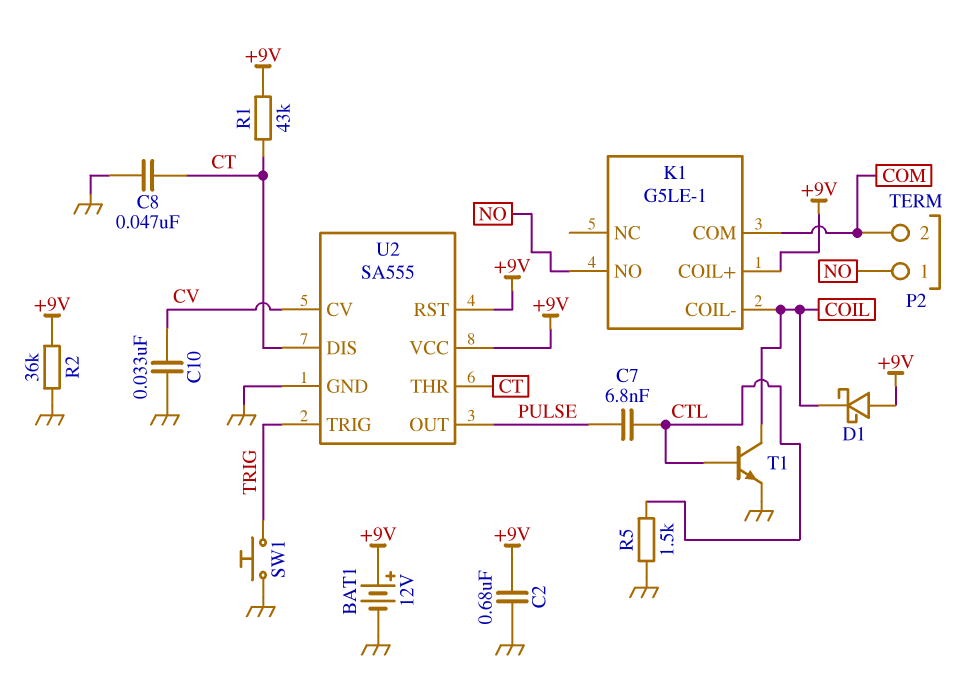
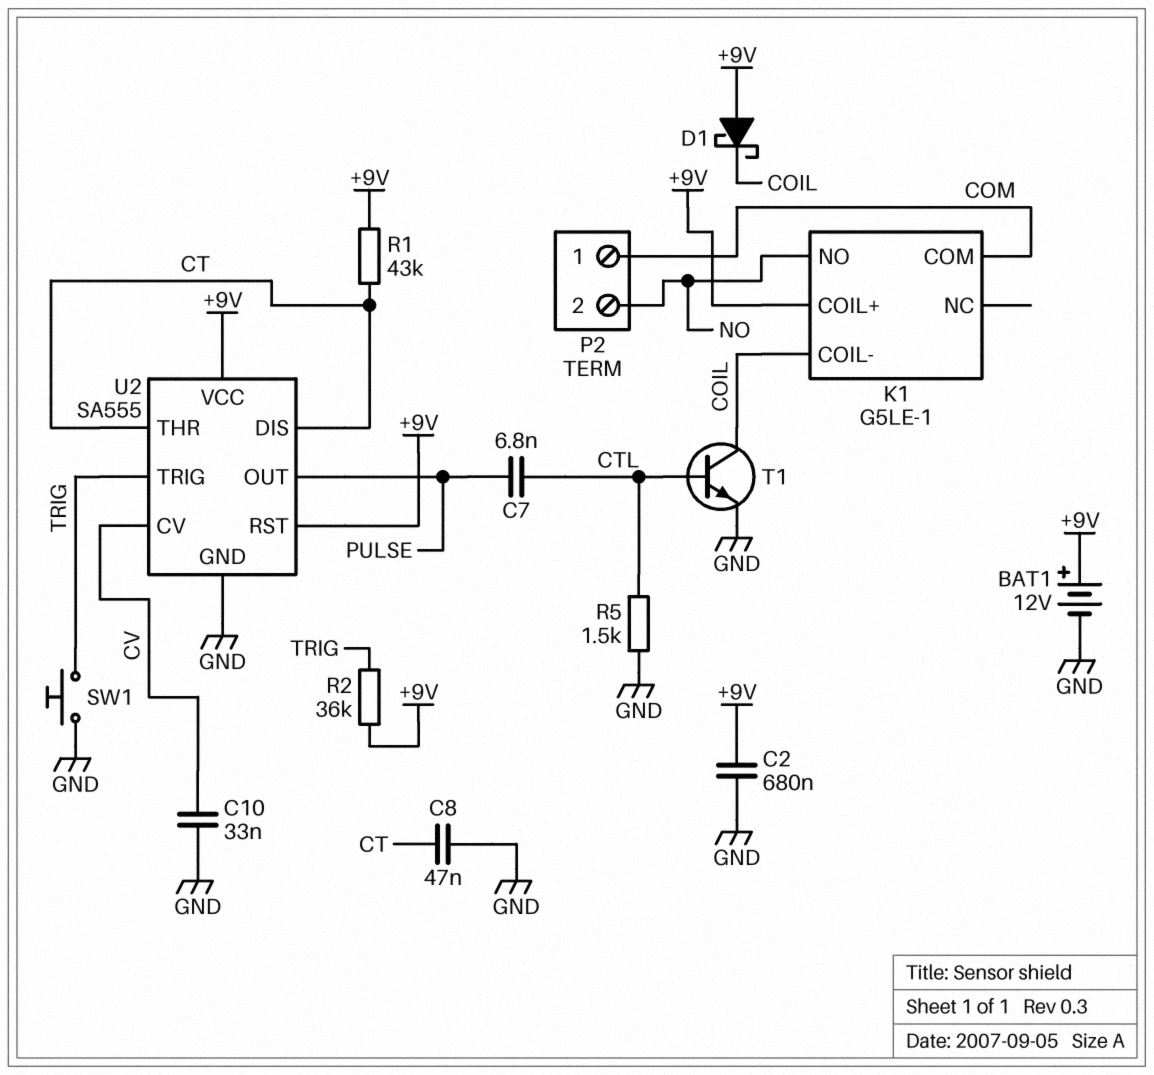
P2 pin 1: NO -> COM
P2 pin 2: COM -> NO
R2: 36k (+9V, GND) -> 36k (+9V, TRIG)

